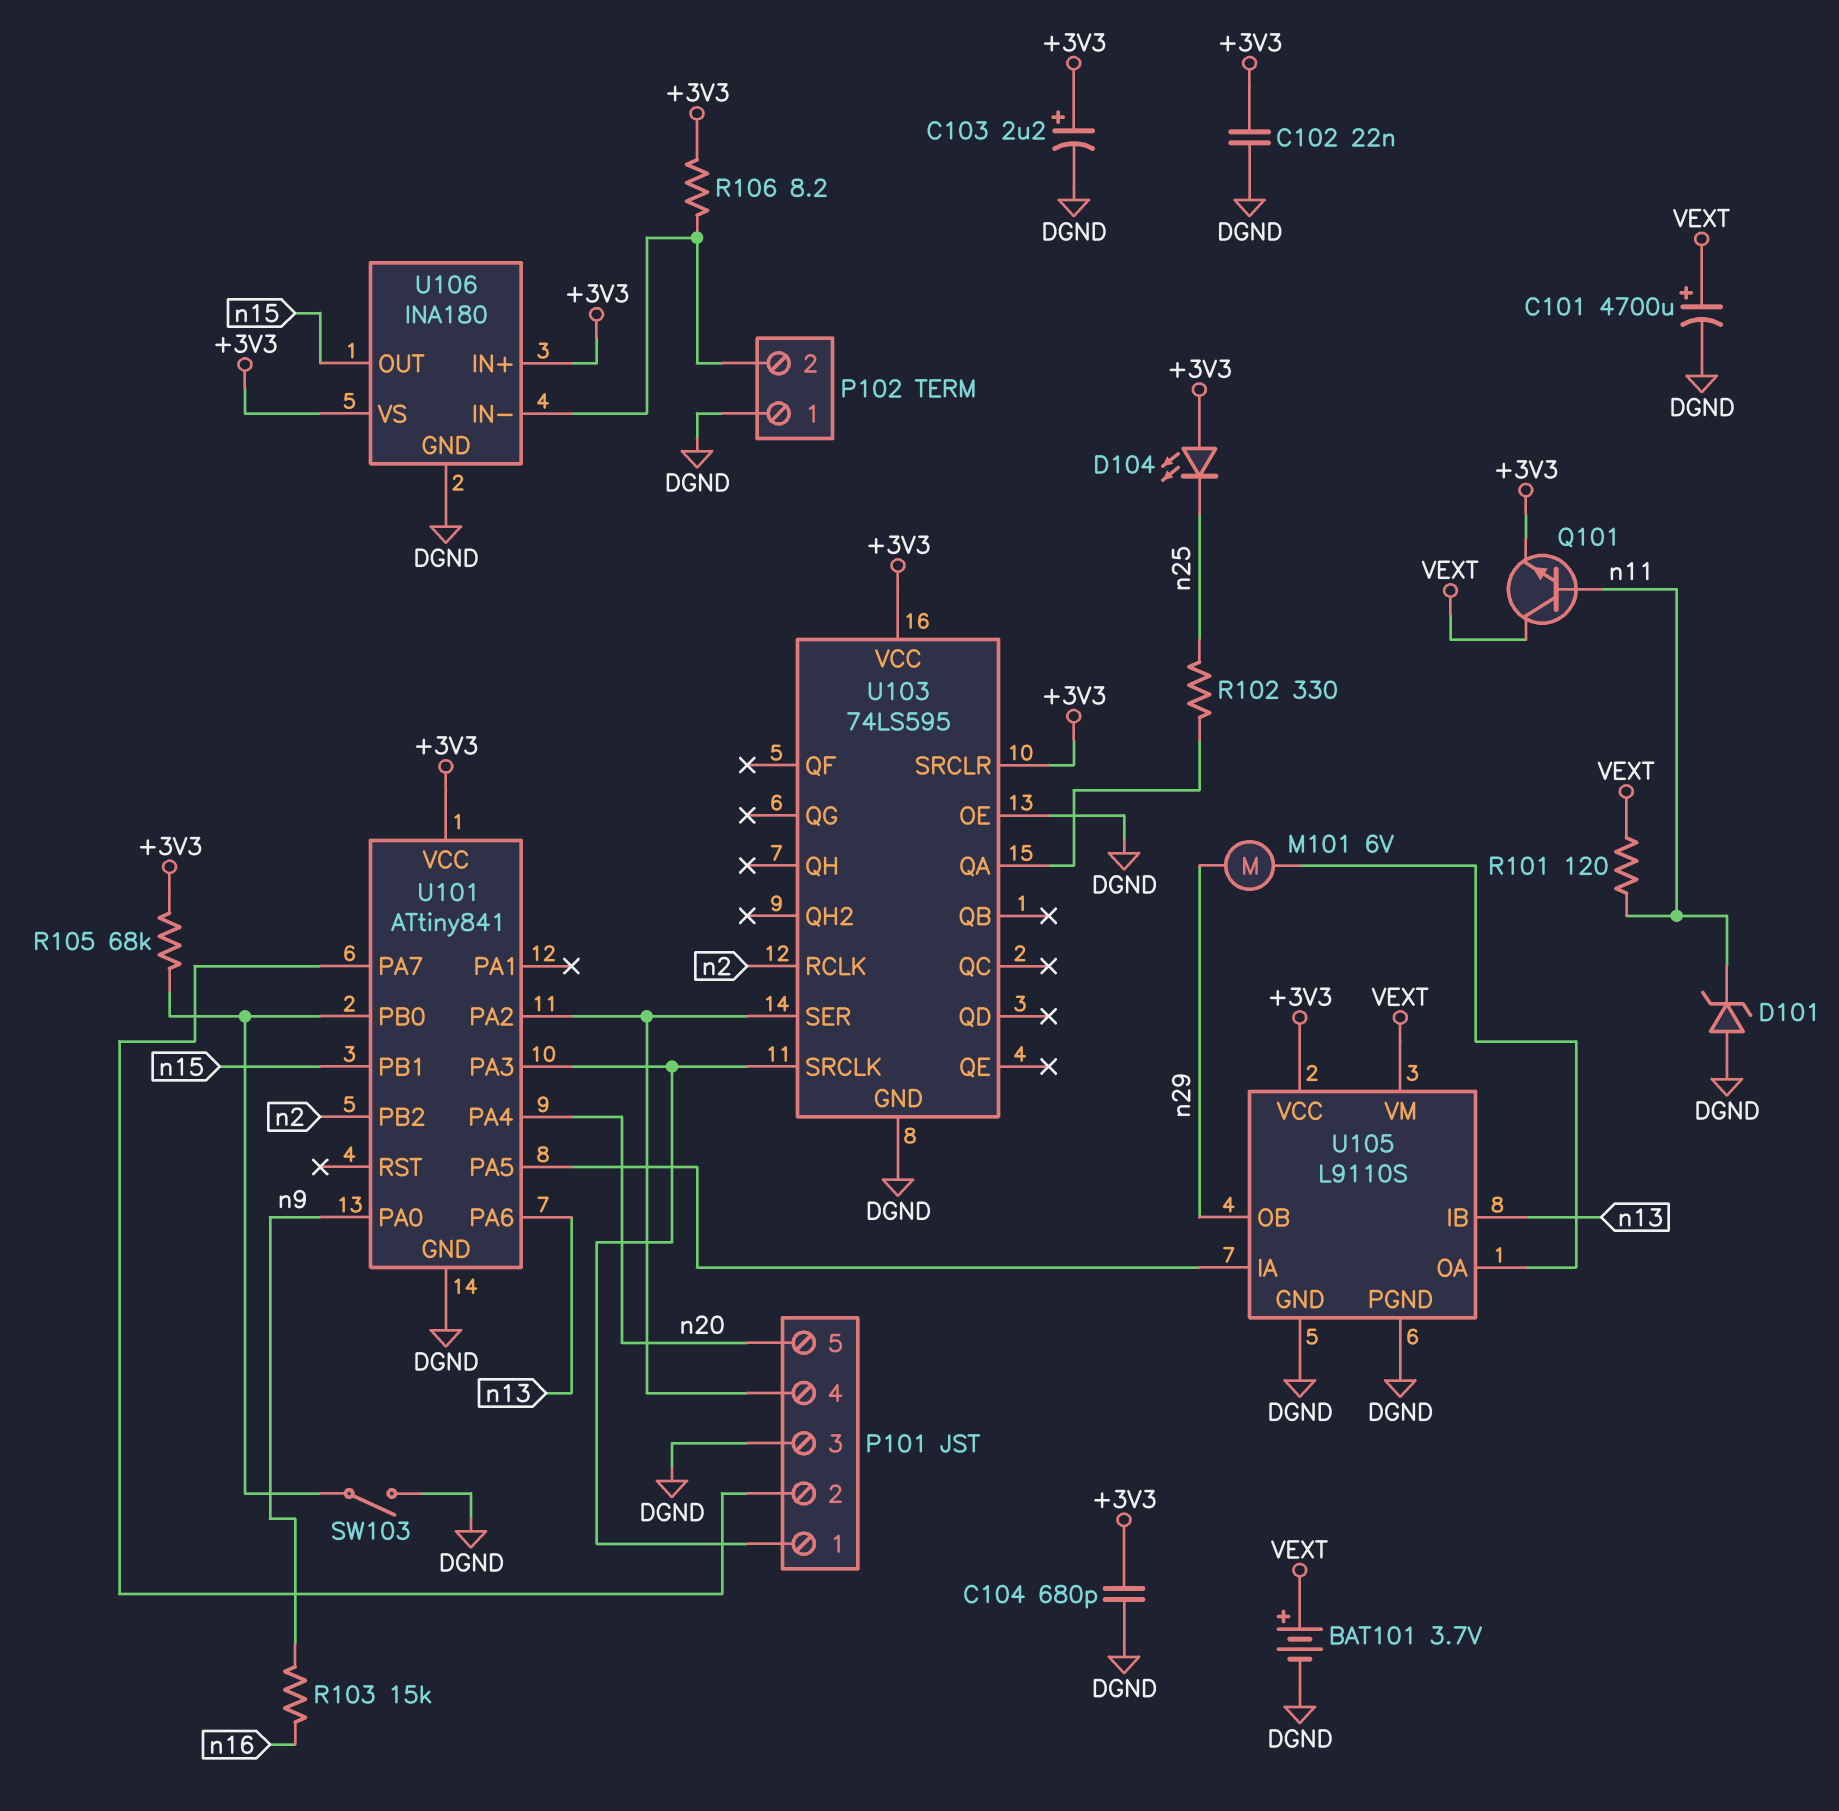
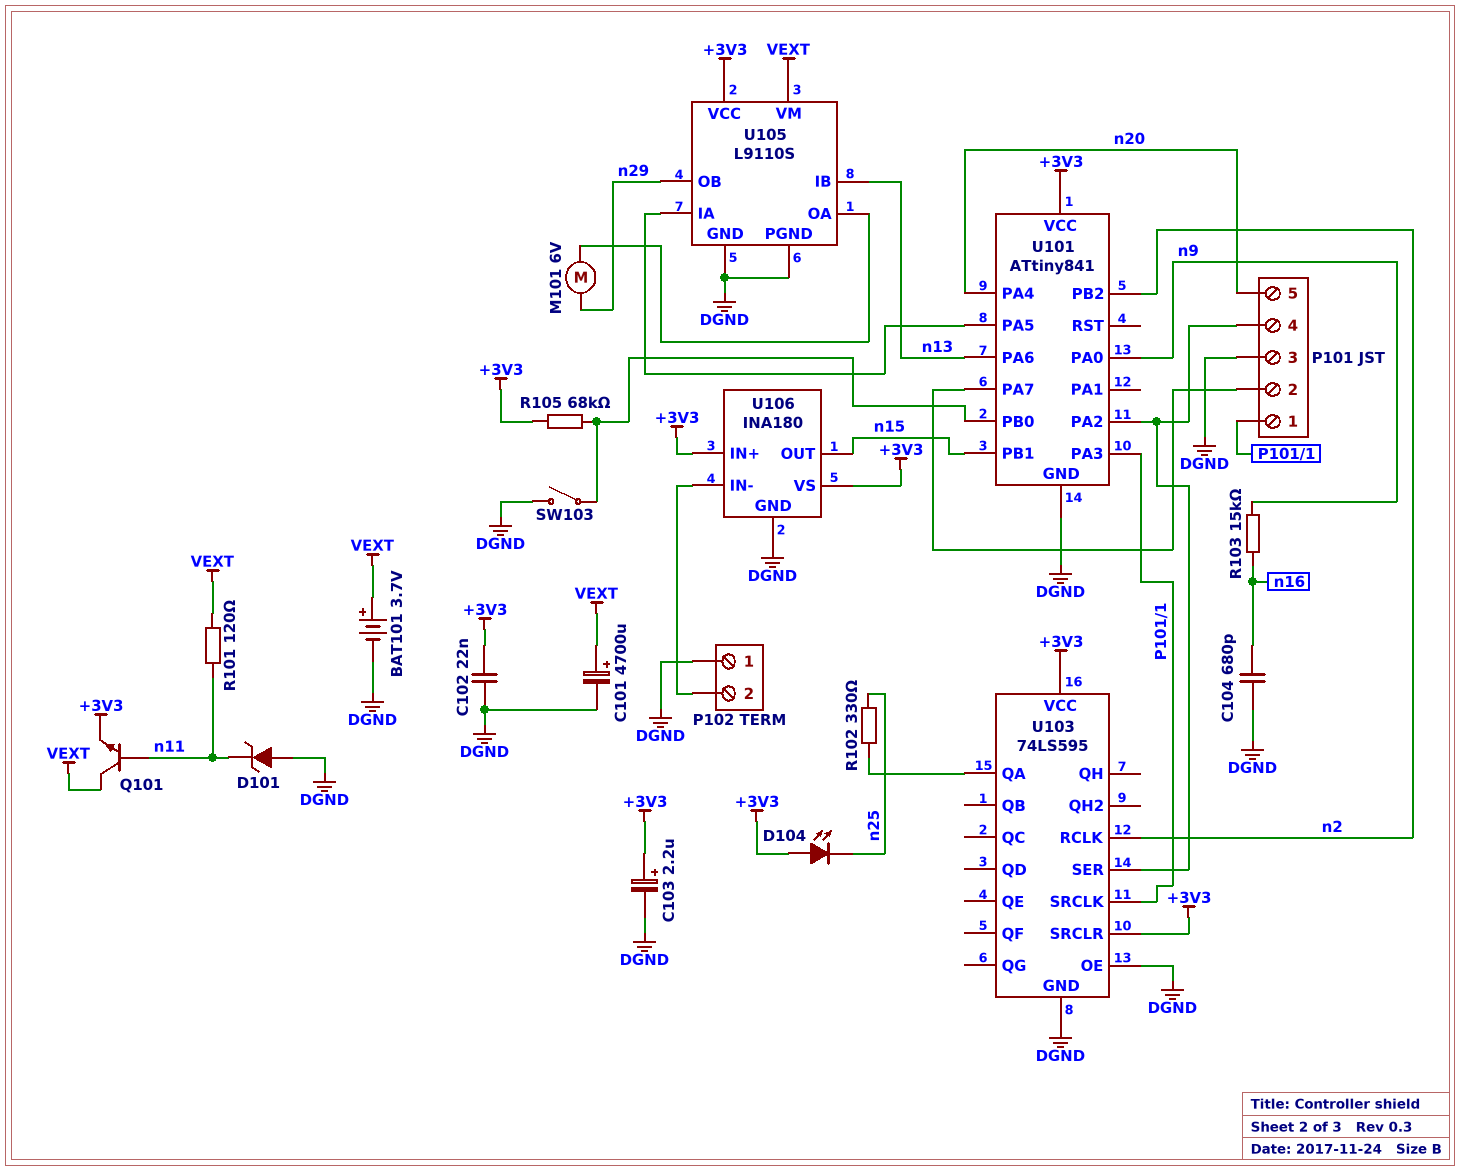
C104: 680pF (+3V3, DGND) -> 680pF (DGND, n16)
R106: 8.2 (+3V3, P102/2) -> none

